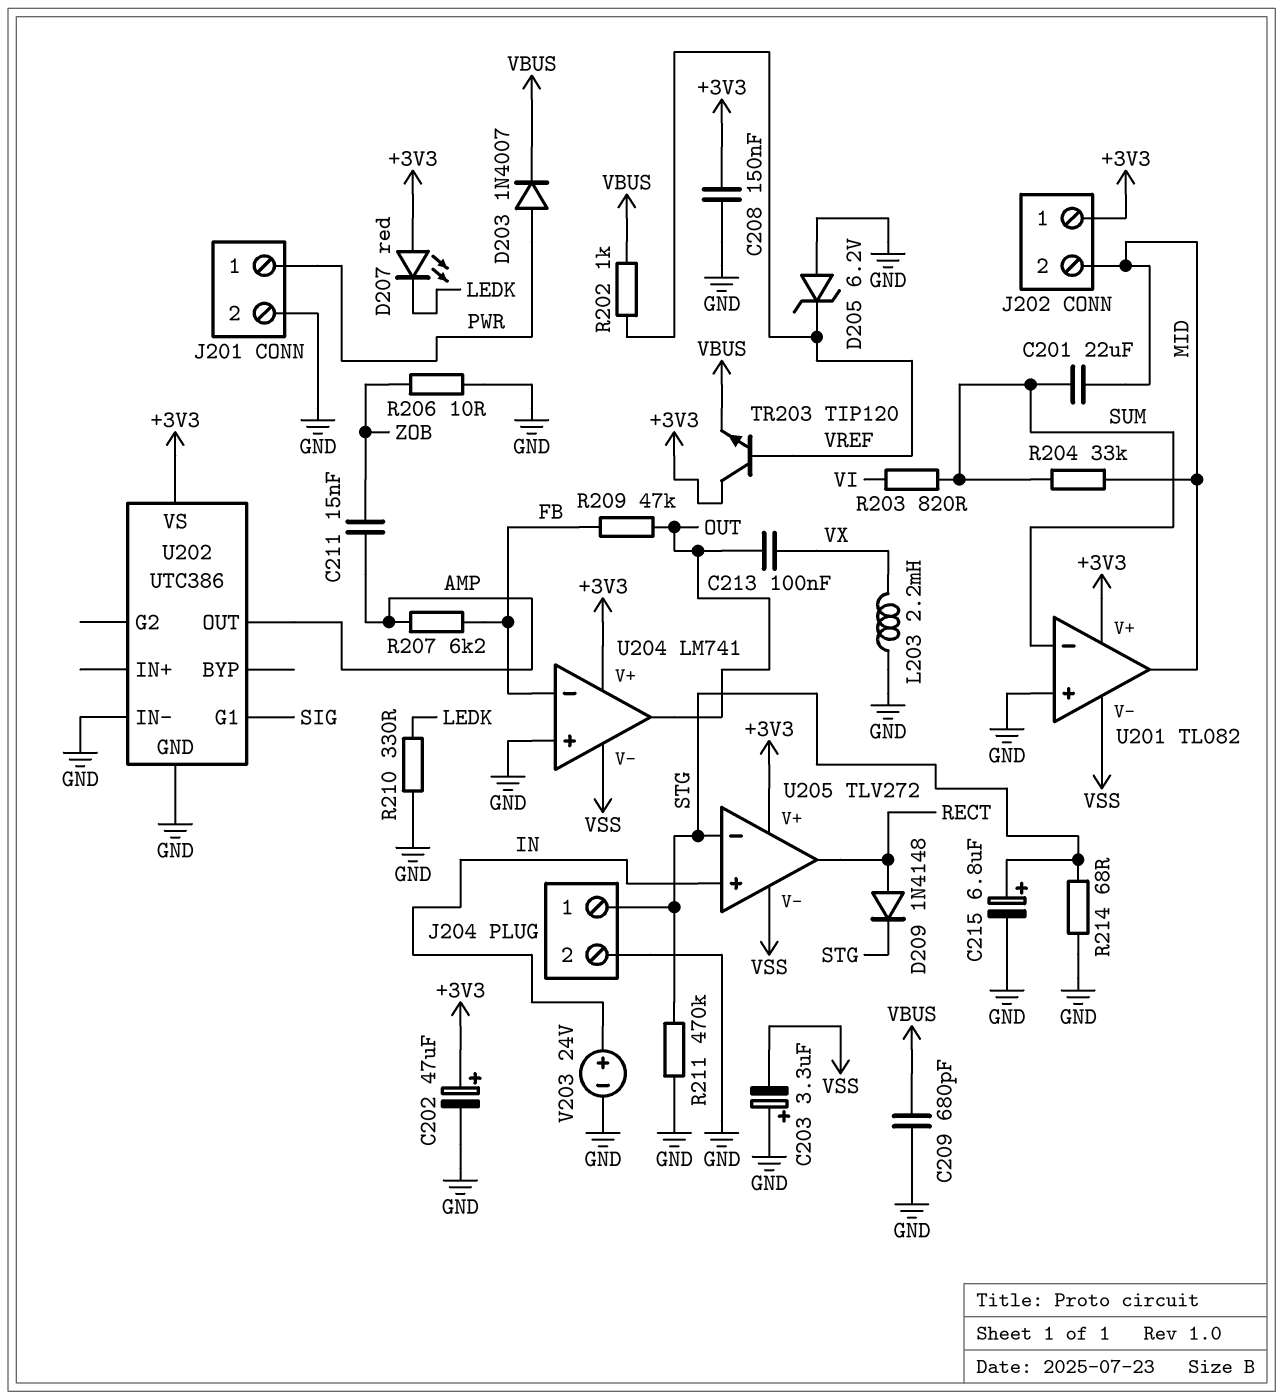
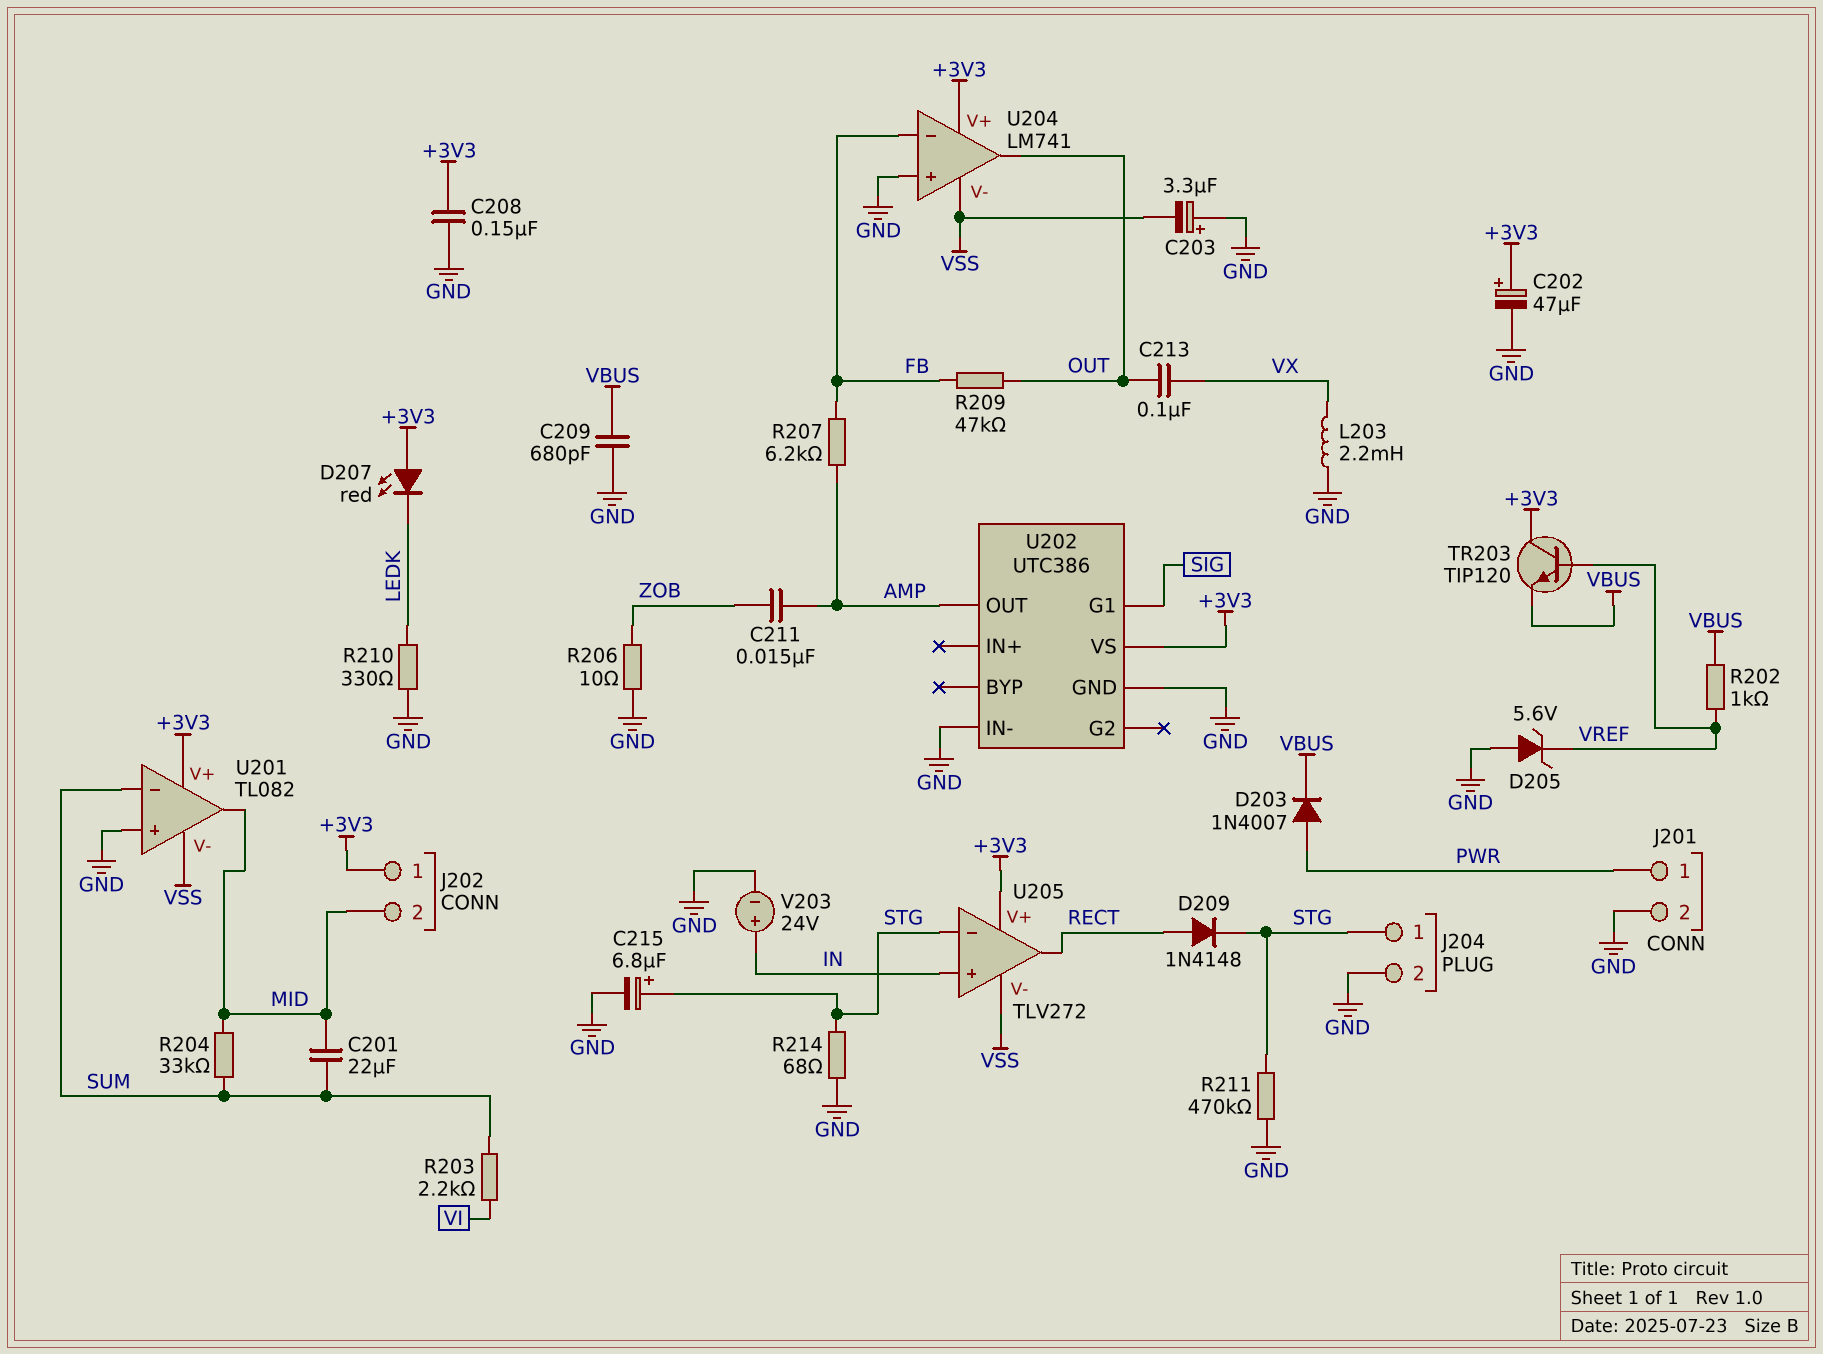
D205: zener 6.2V (A GND, K VREF) -> zener 5.6V (A GND, K VREF)
R203: 820 (SUM, VI) -> 2.2k (SUM, VI)

